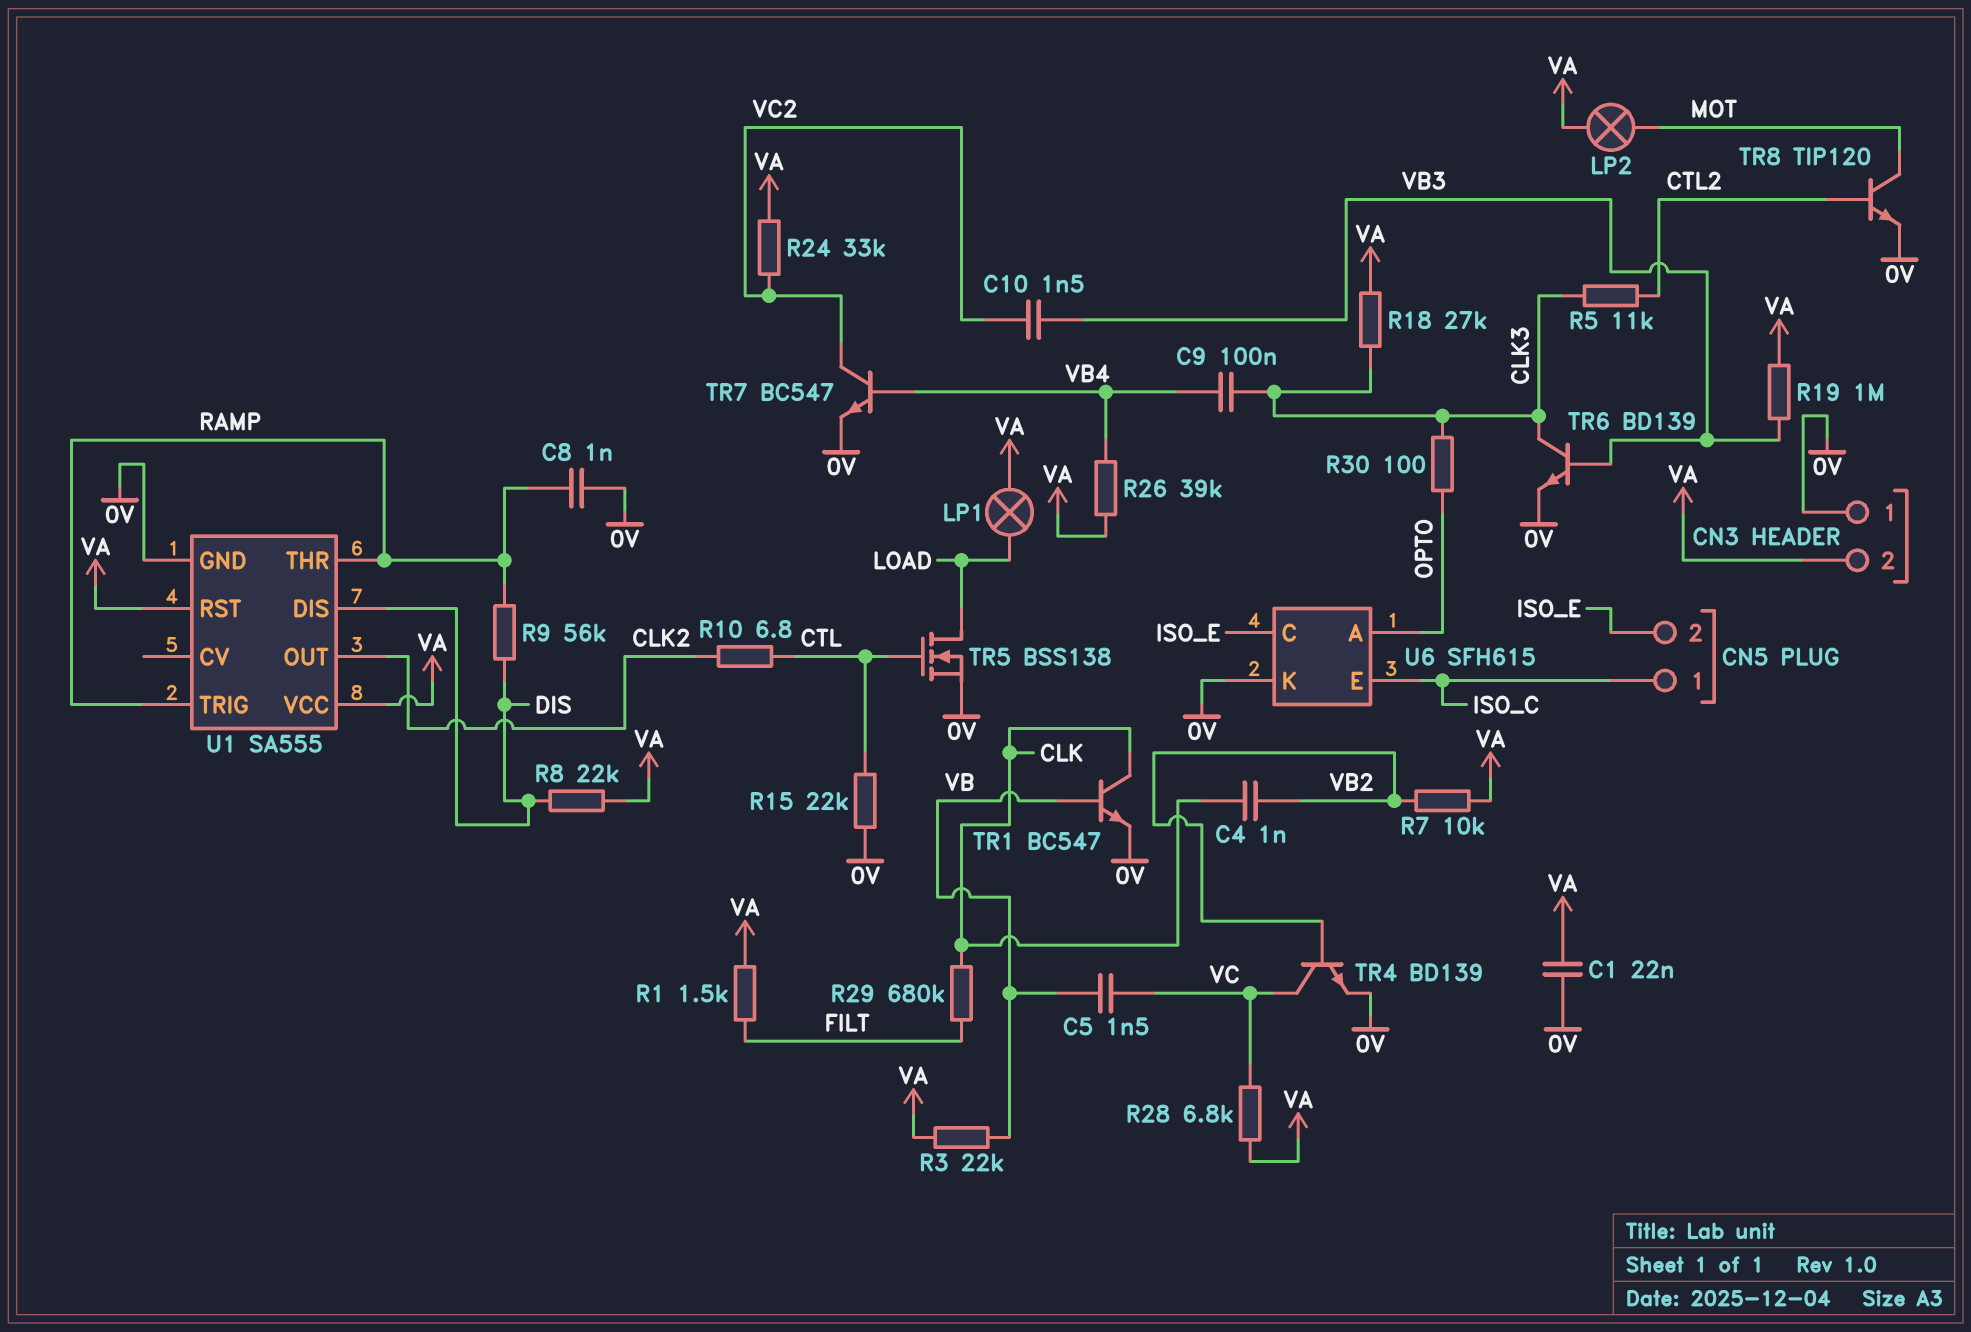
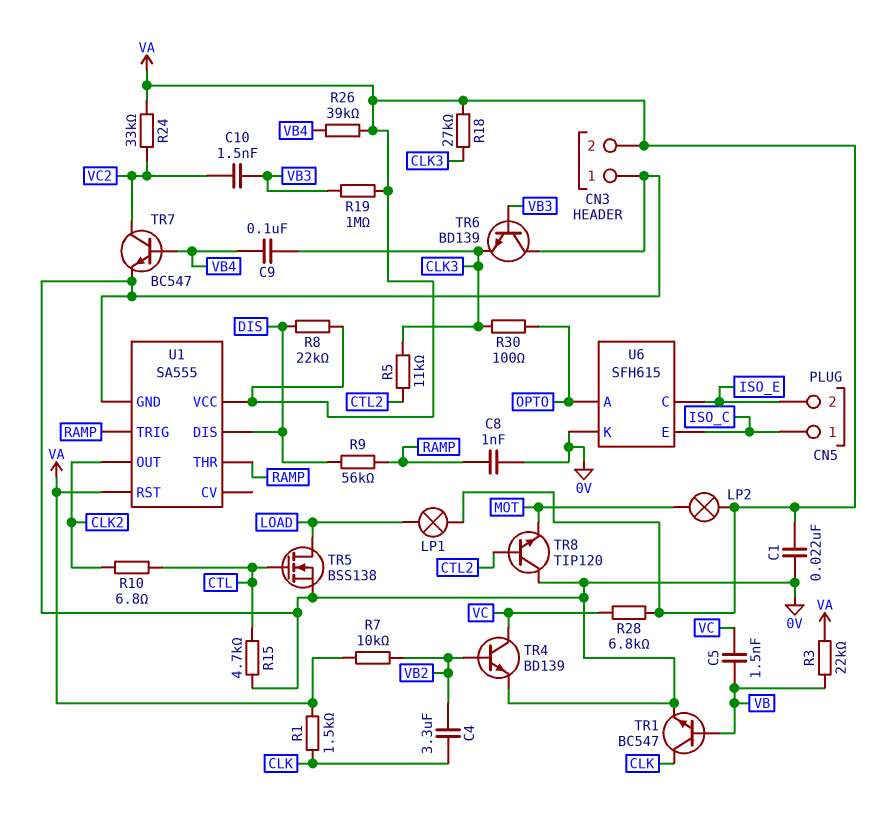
C4: 1nF (CLK, VB2) -> 3.3uF (CLK, VB2)
R1: 1.5k (FILT, VA) -> 1.5k (CLK, VA)
R15: 22k (0V, CTL) -> 4.7k (0V, CTL)
R29: 680k (CLK, FILT) -> none
TR6: NPN BD139 (B VB3, C CLK3, E 0V) -> NPN BD139 (B VB3, C 0V, E CLK3)
TR8: NPN TIP120 (B CTL2, C MOT, E 0V) -> NPN TIP120 (B CTL2, C 0V, E MOT)

